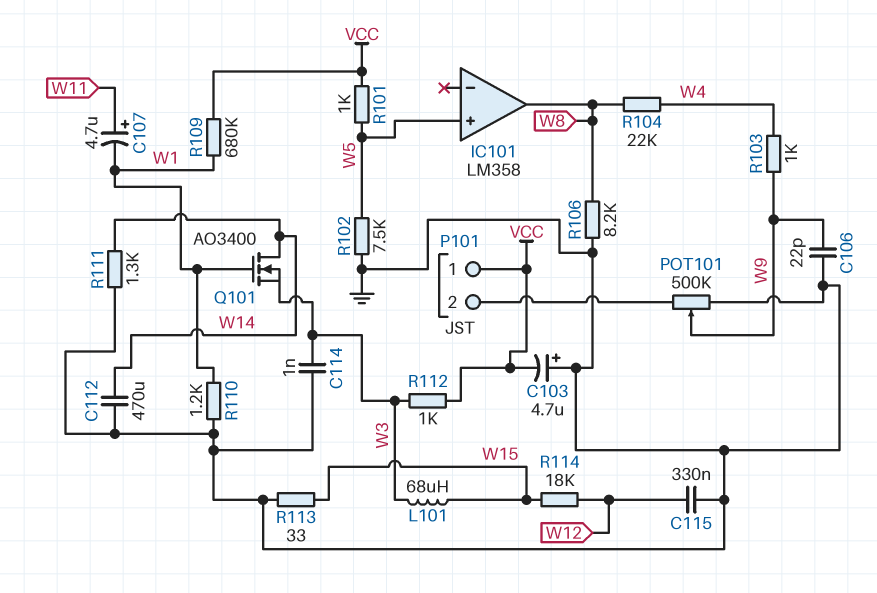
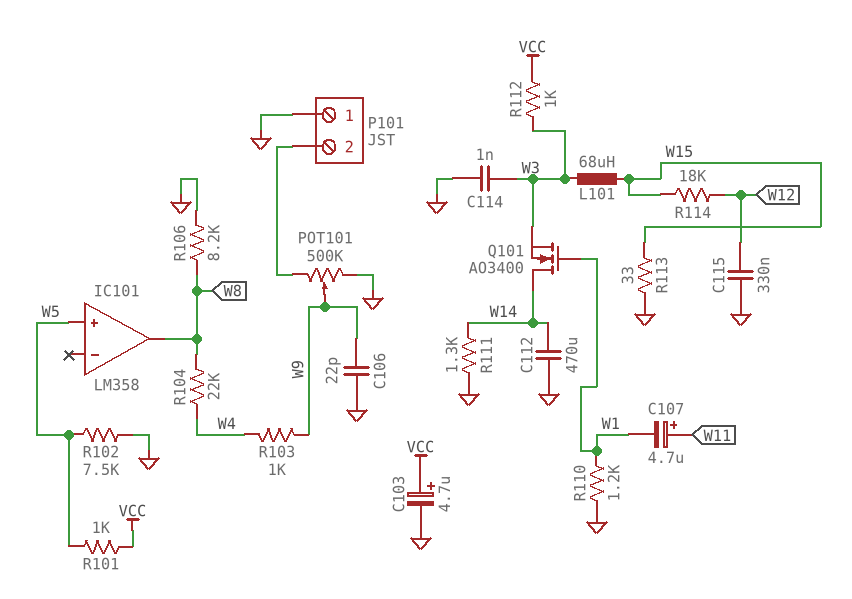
C103: 4.7uF (plus GND, minus VCC) -> 4.7uF (plus VCC, minus GND)
P101 pin 1: VCC -> GND
R109: 680k (VCC, W1) -> none

